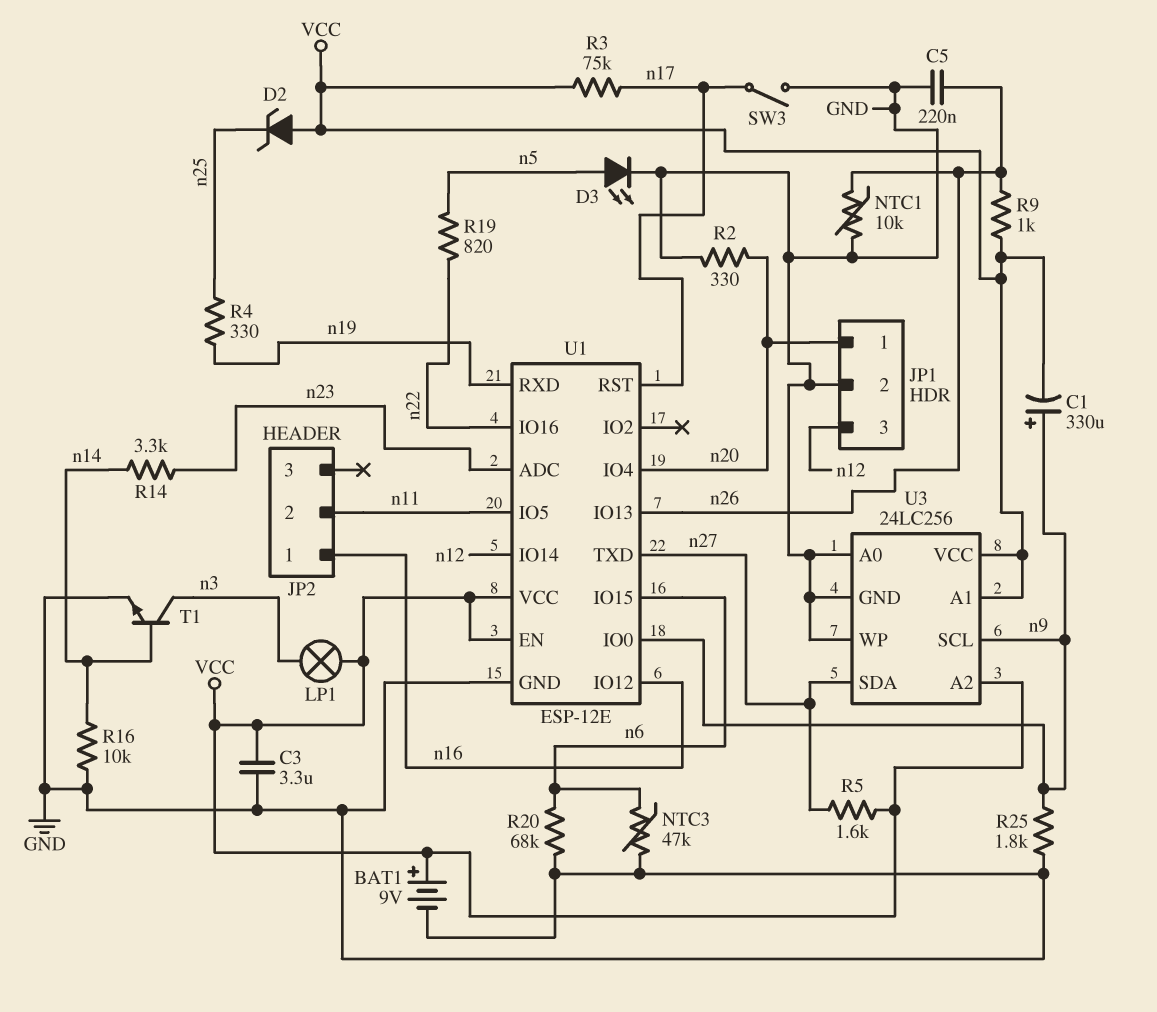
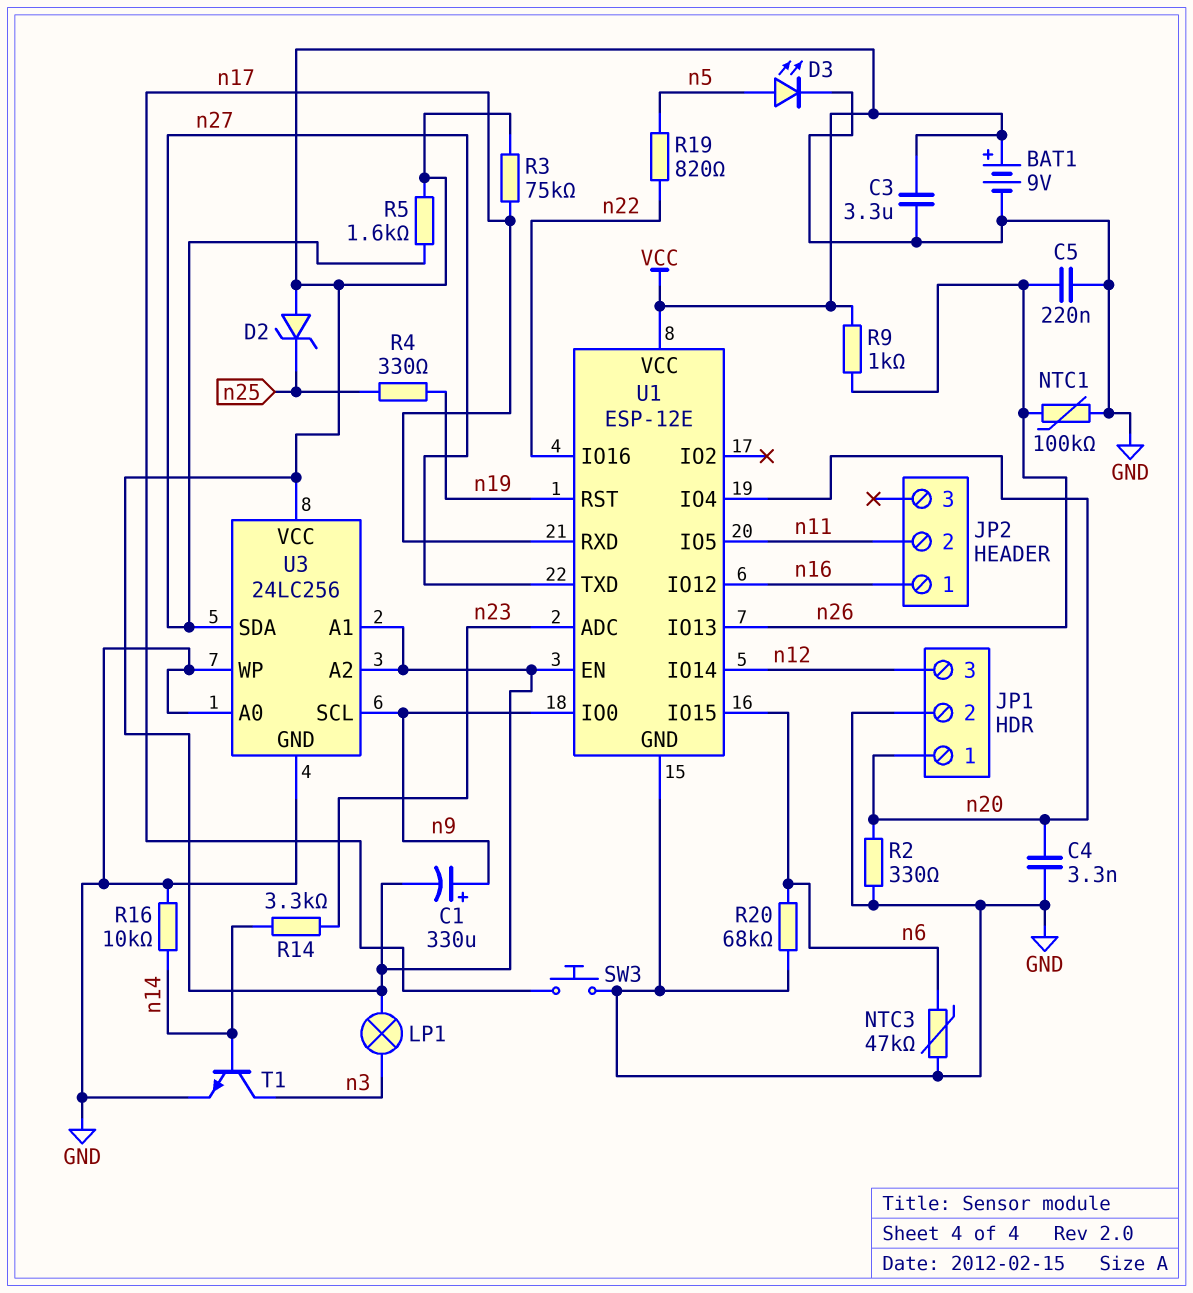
C4: none -> 3.3nF (GND, n20)
NTC1: 10k (GND, n26) -> 100k (GND, n26)
R25: 1.8k (GND, n9) -> none
SW3: switch (GND, n17) -> button (GND, n17)
U1 pin RST: n17 -> n19
U1 pin RXD: n19 -> n17

